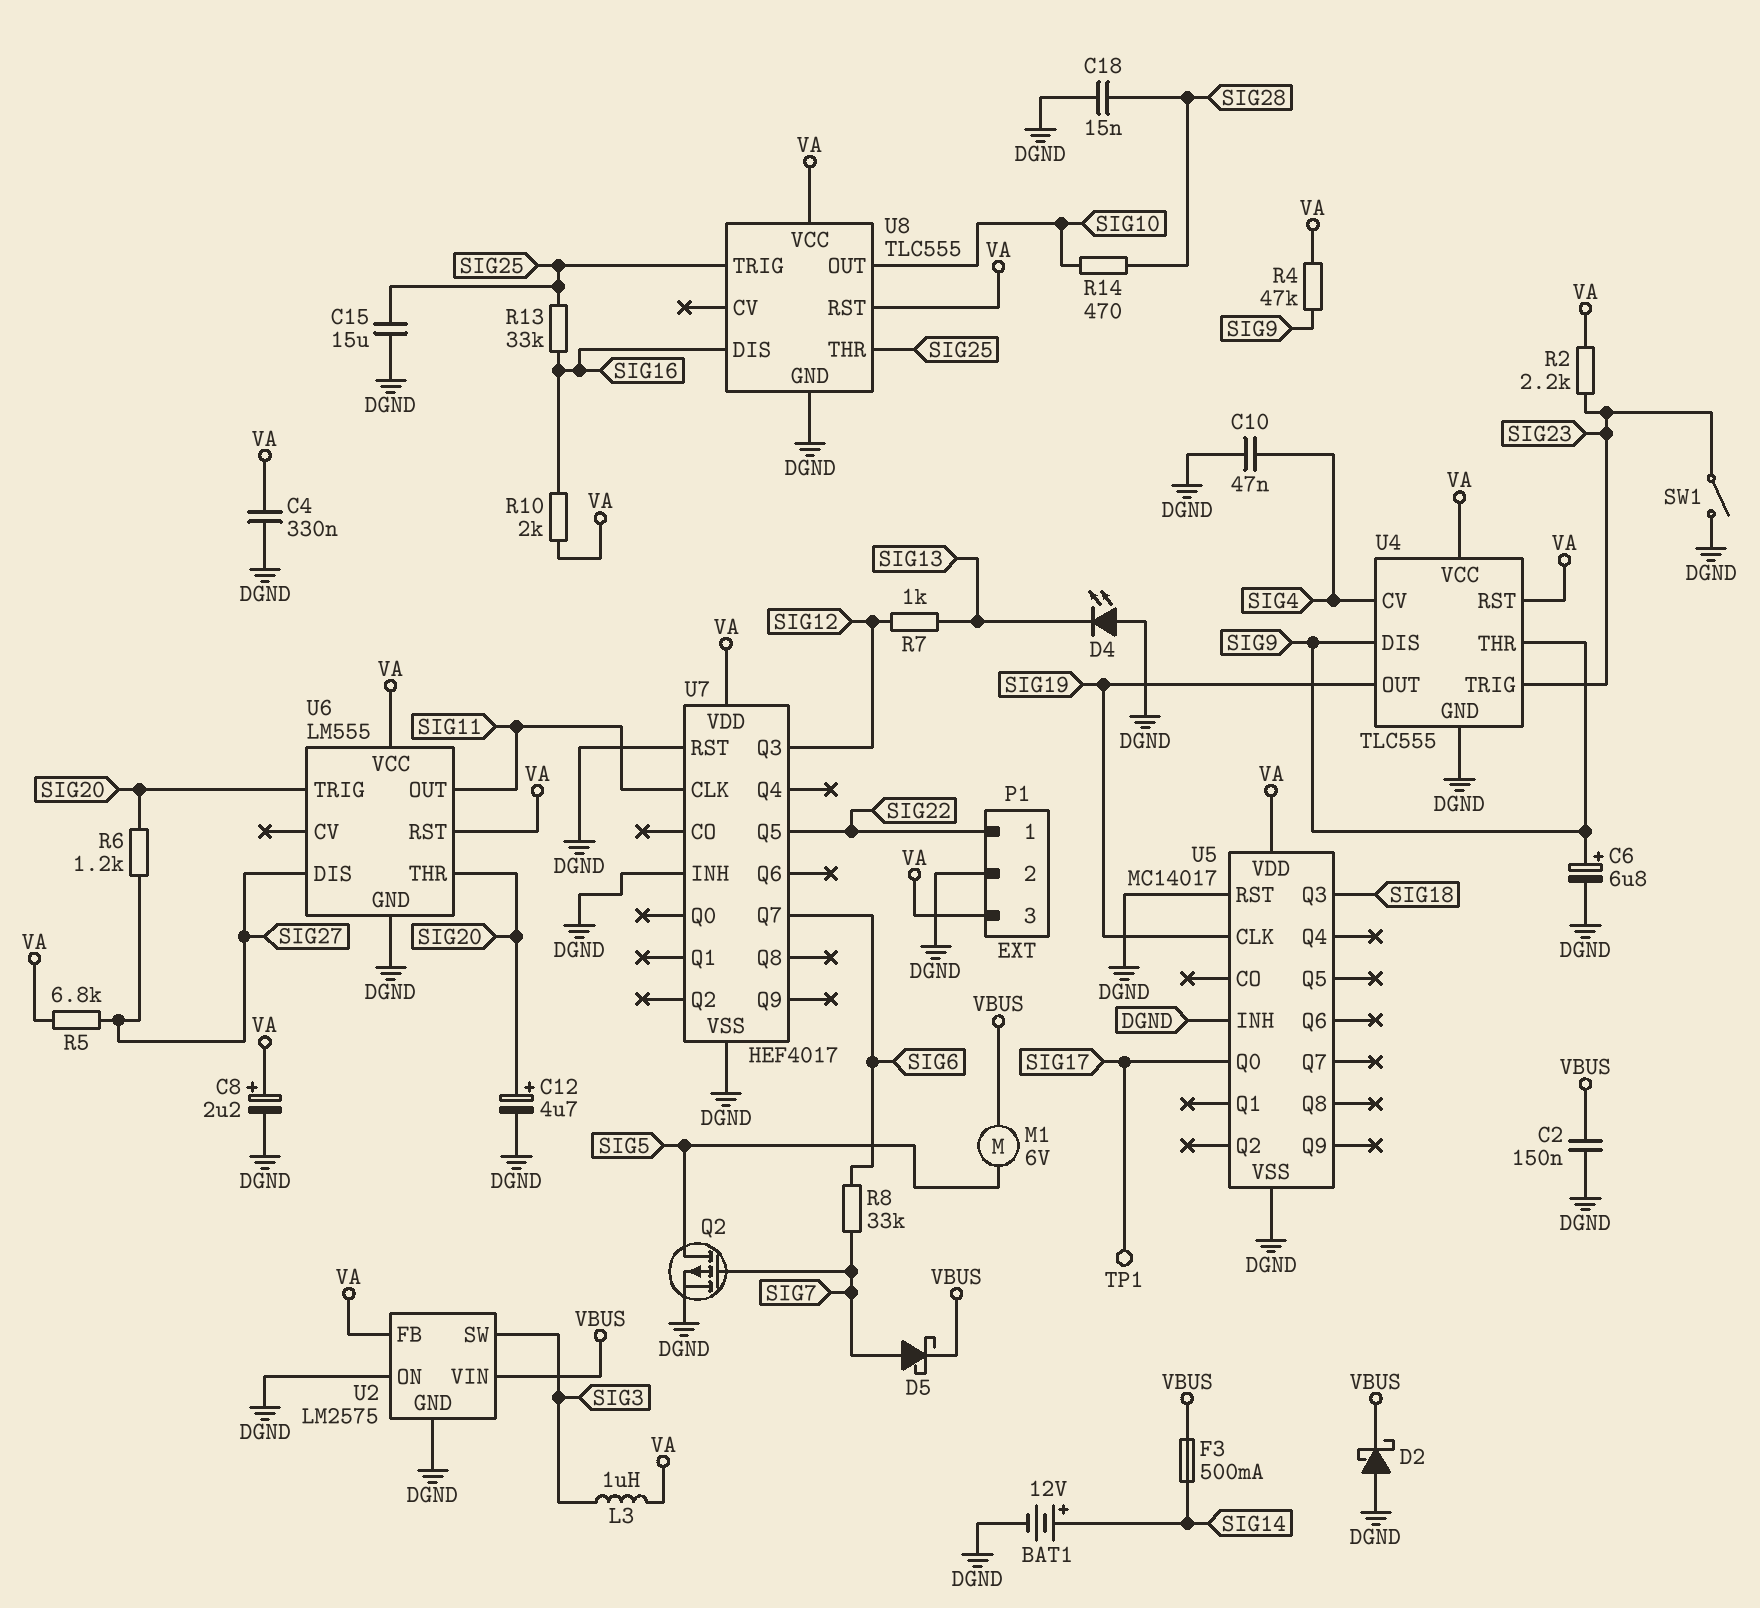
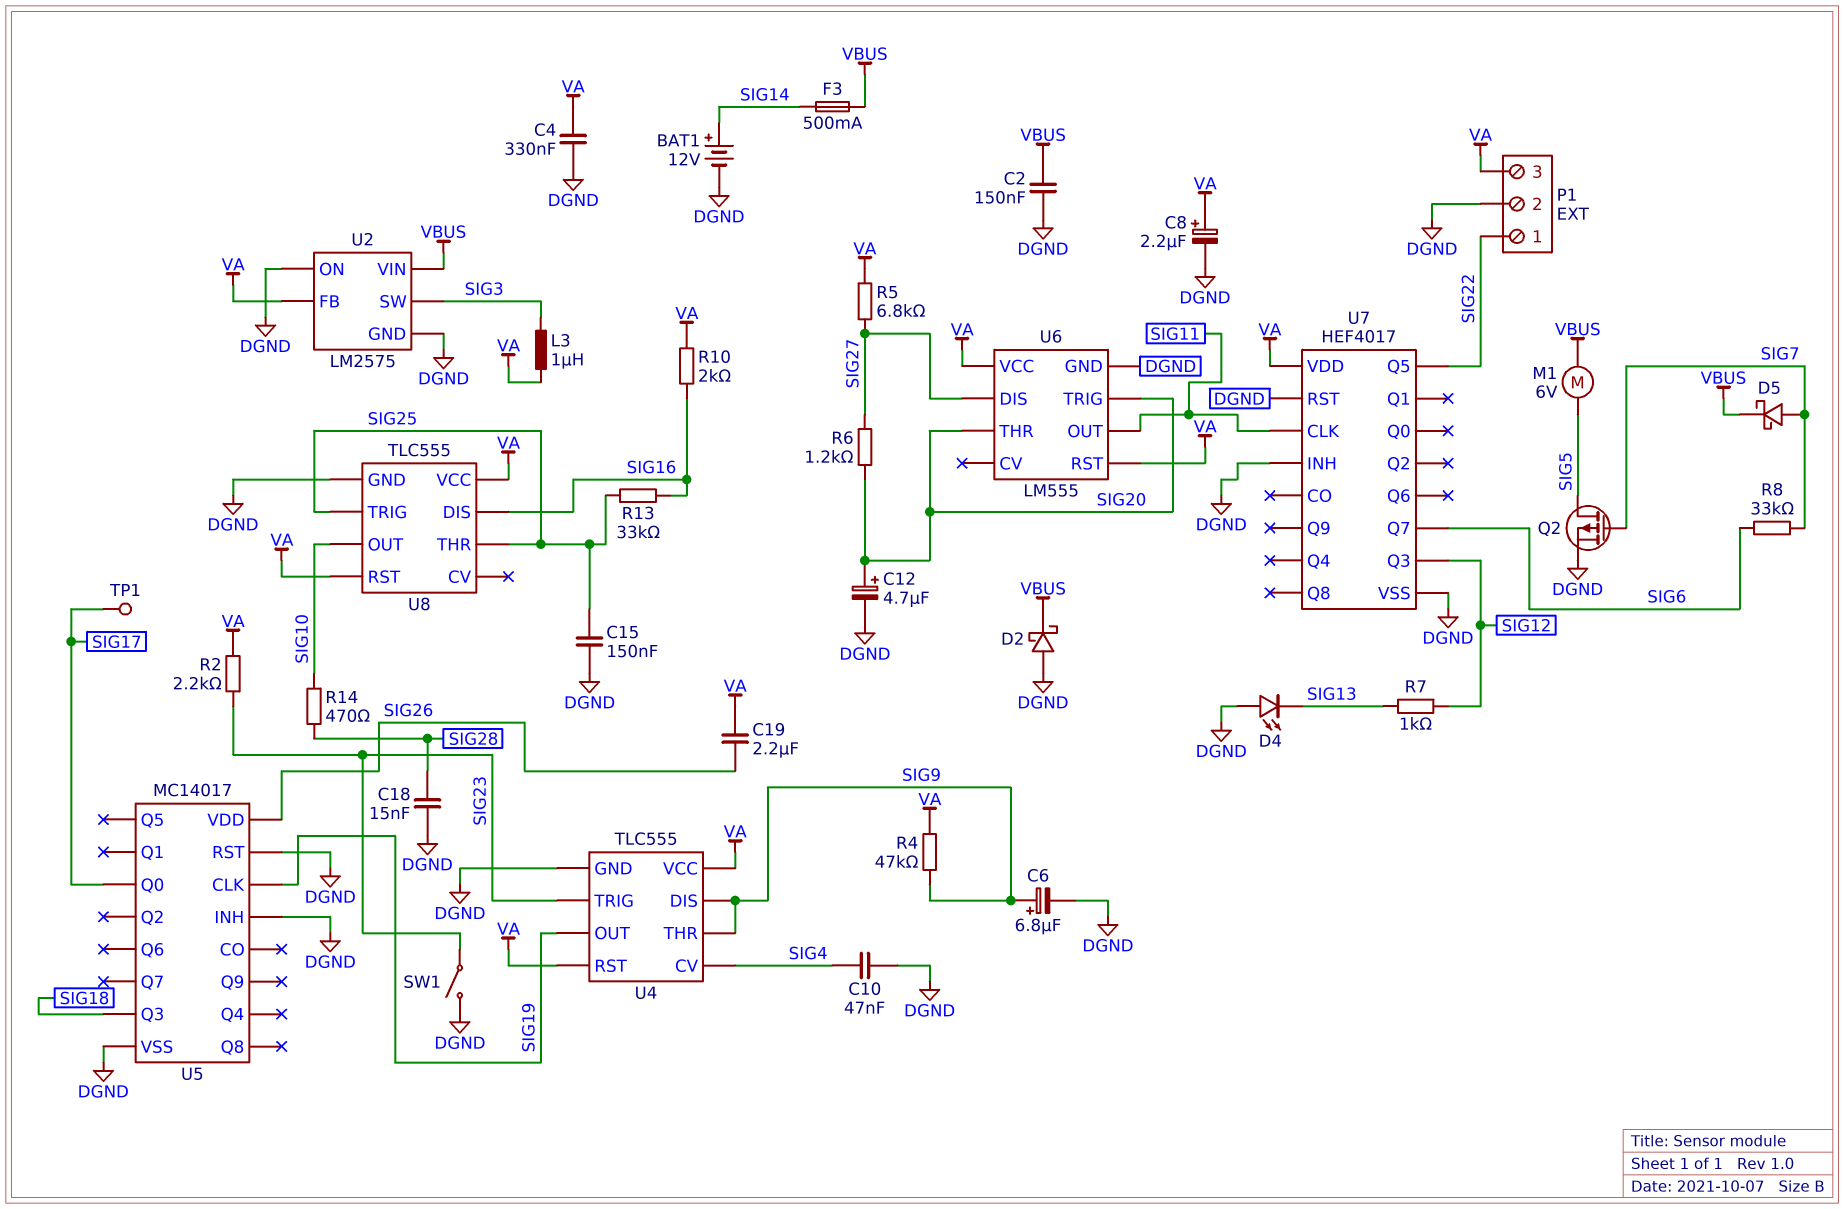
C15: 15uF (DGND, SIG25) -> 150nF (DGND, SIG25)
C19: none -> 2.2uF (SIG26, VA)
U5 pin VDD: VA -> SIG26

